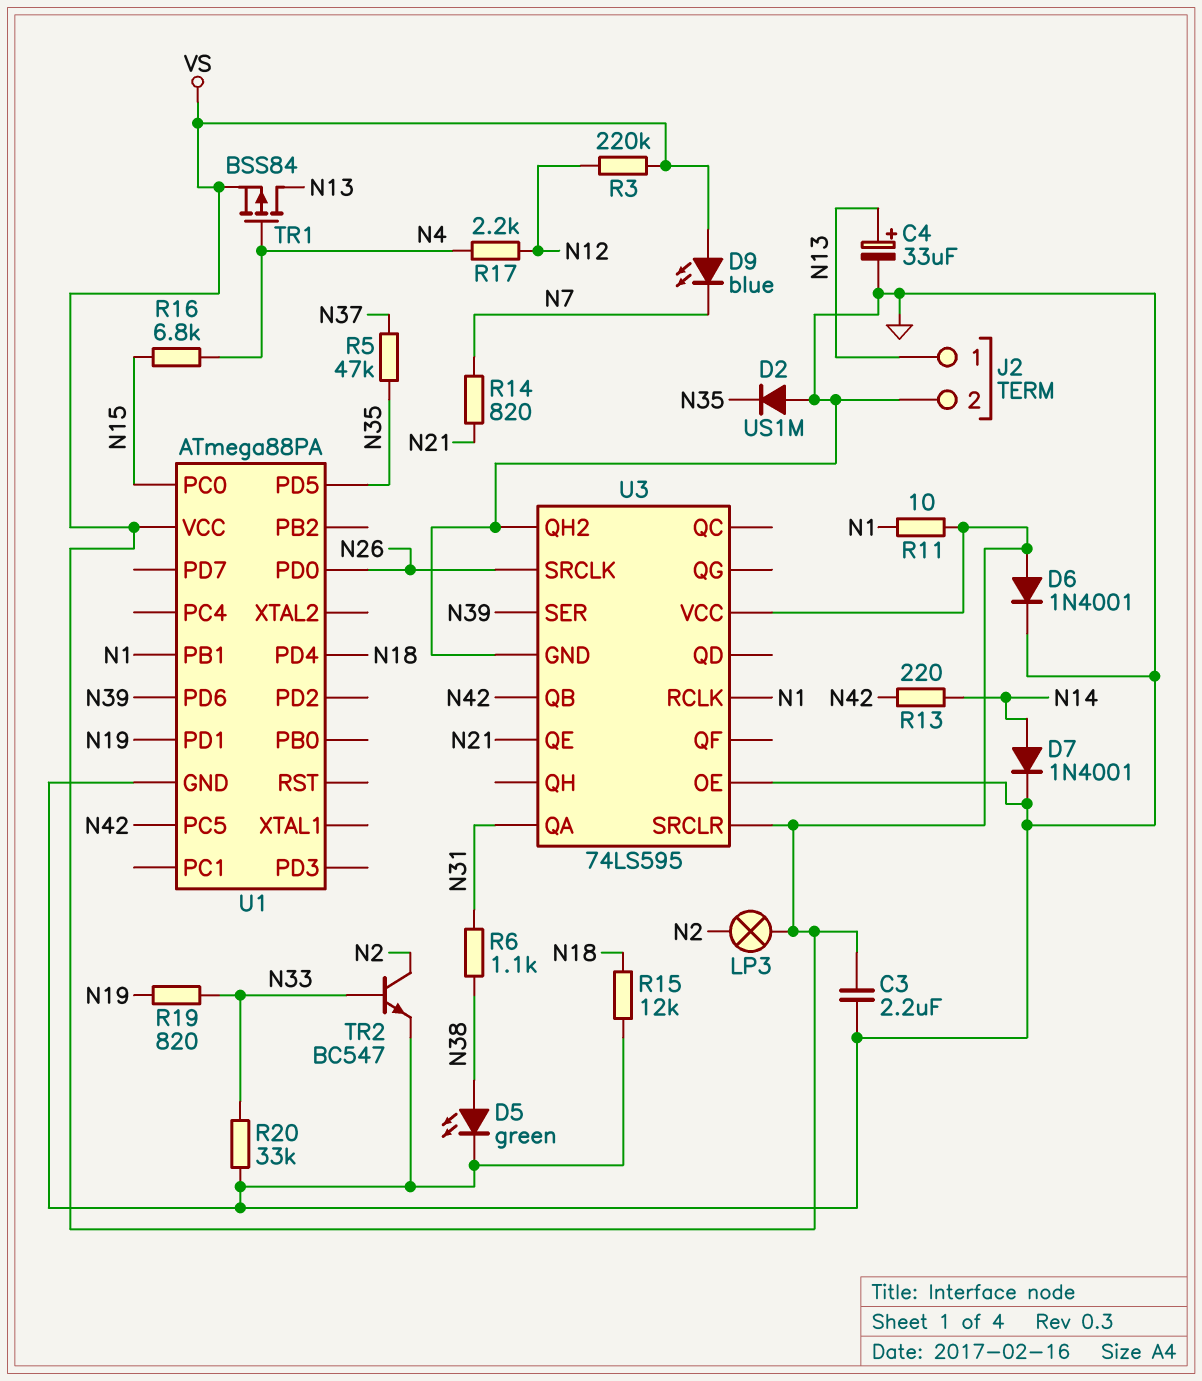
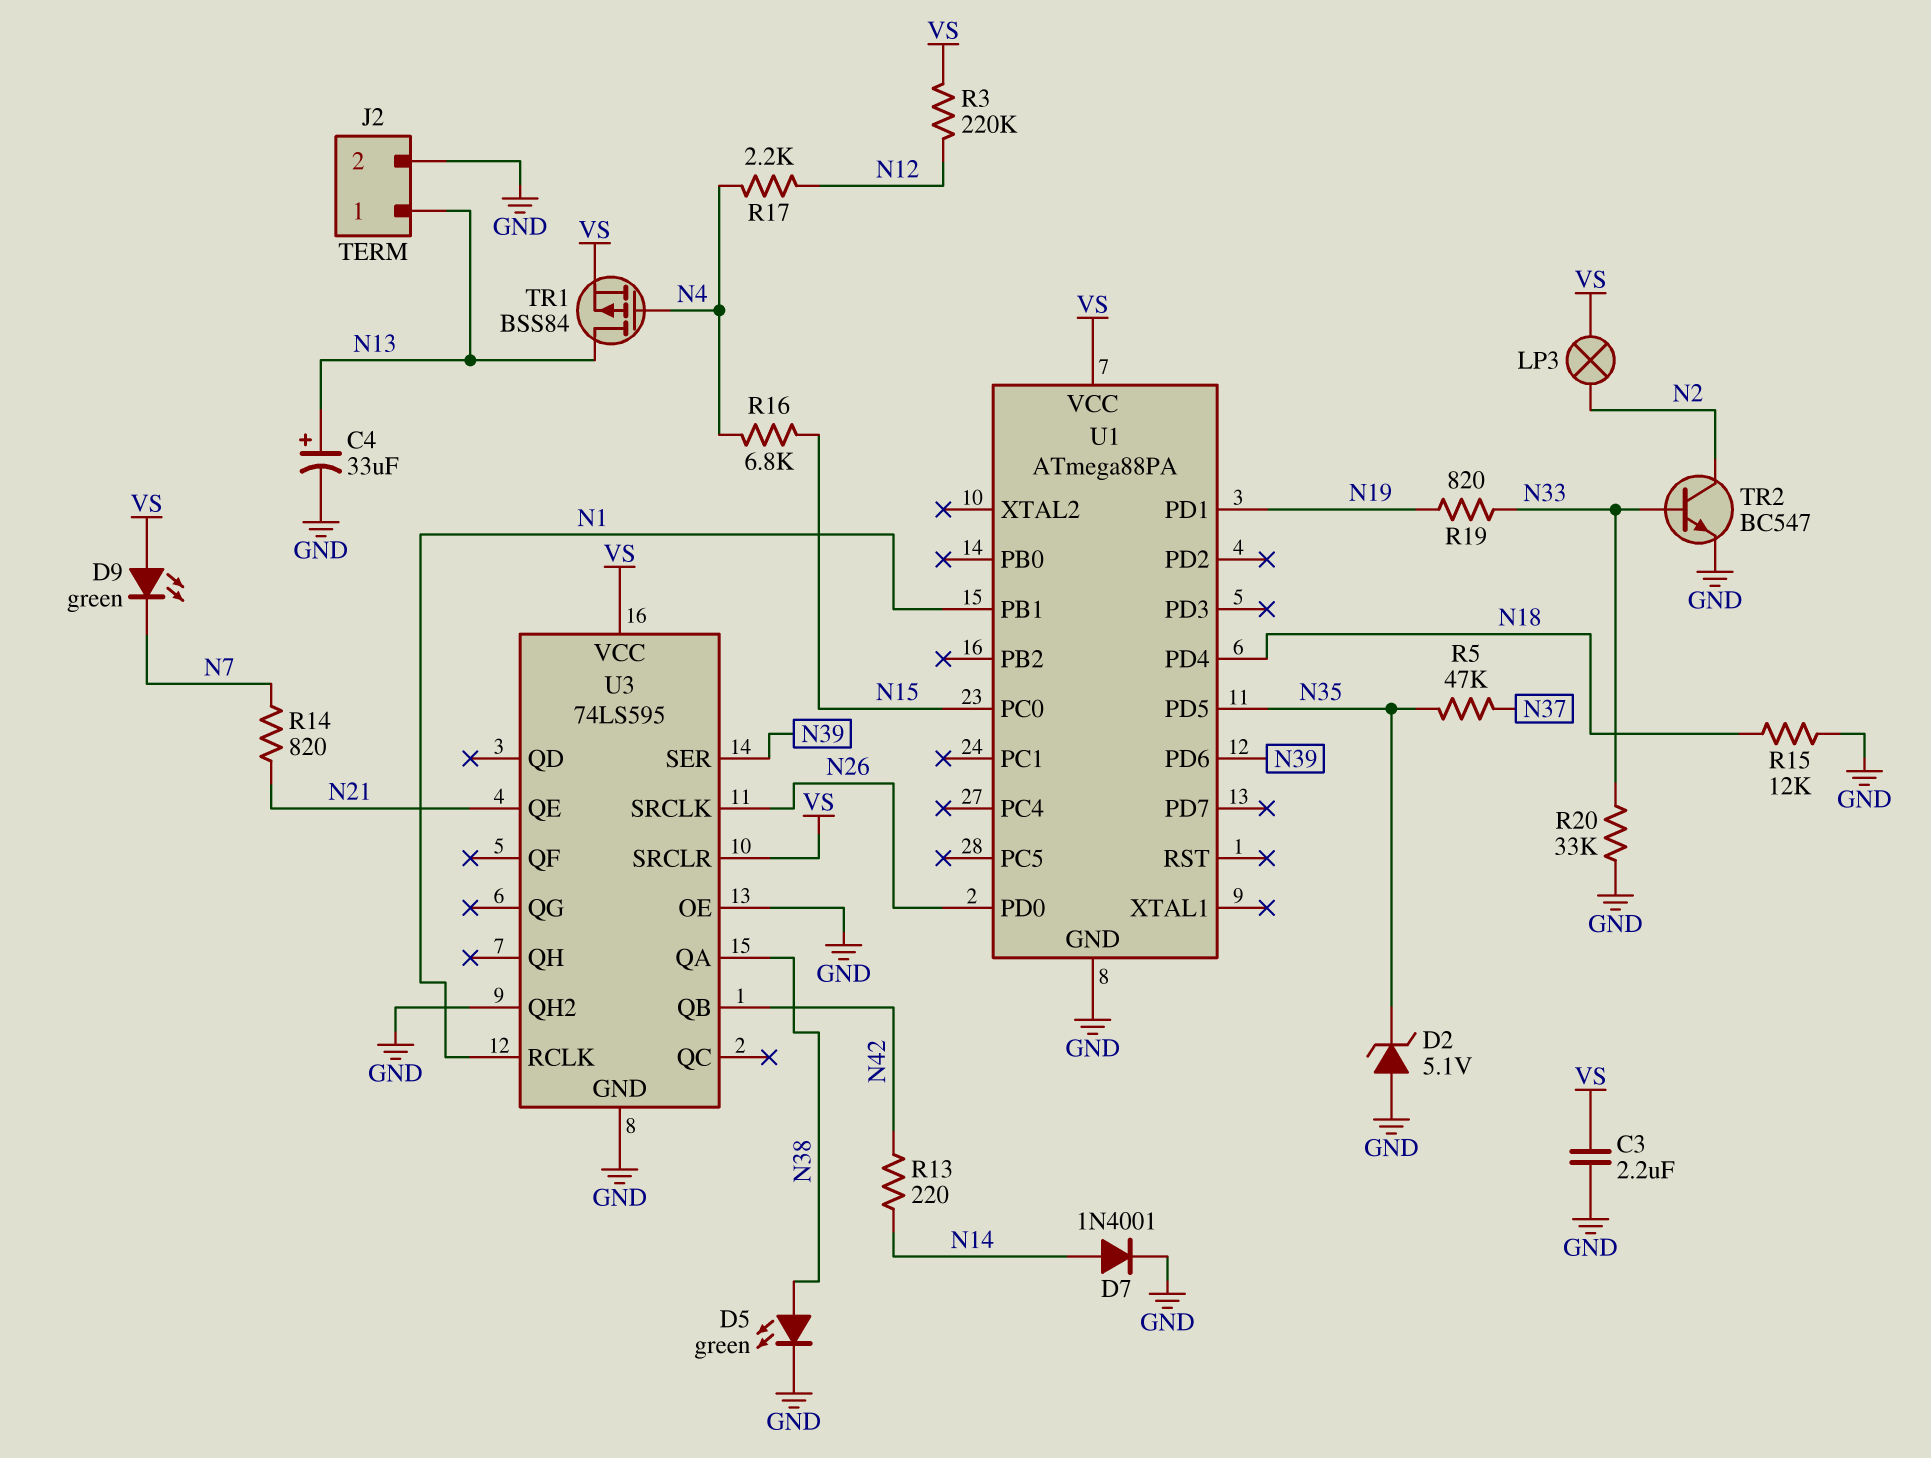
D2: diode US1M (A GND, K N35) -> zener 5.1V (A GND, K N35)
D6: diode 1N4001 (A VS, K GND) -> none
D9: LED blue (A VS, K N7) -> LED green (A VS, K N7)
R6: 1.1k (N31, N38) -> none
R11: 10 (N1, VS) -> none
U1 pin PC5: N42 -> none
U3 pin QA: N31 -> N38

